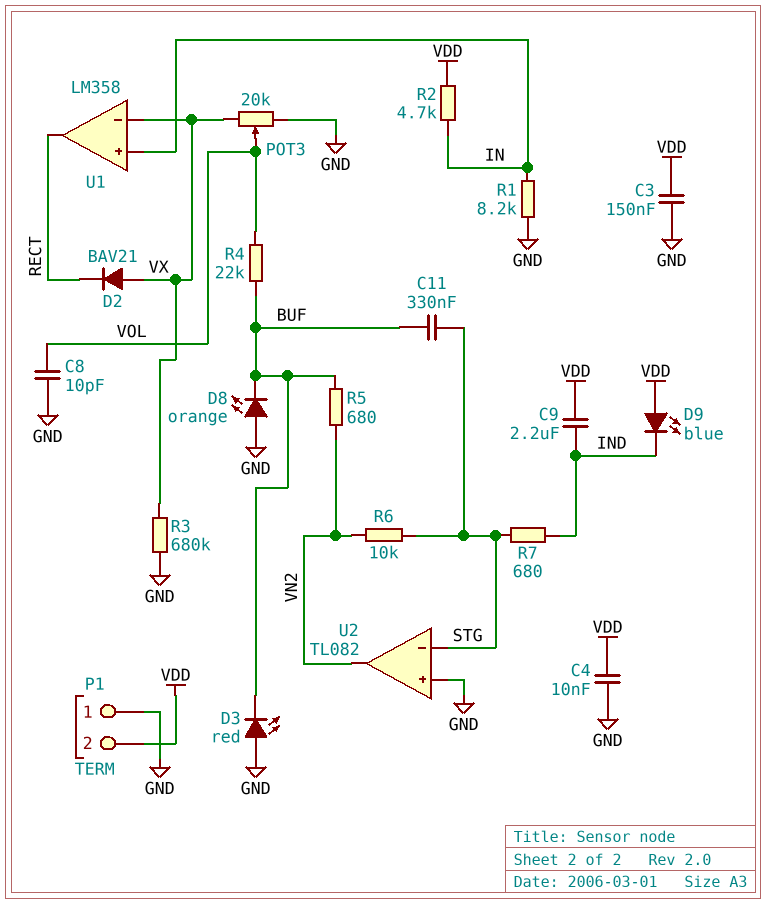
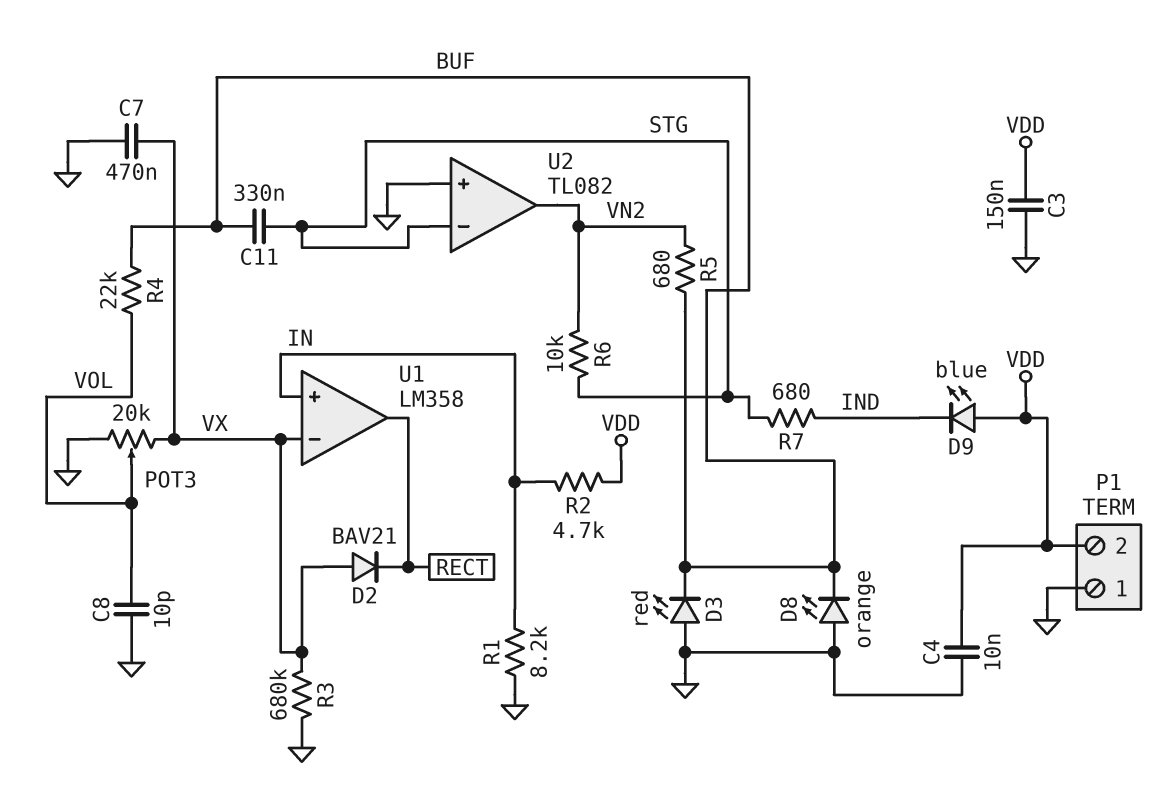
C7: none -> 470nF (GND, VX)
C9: 2.2uF (IND, VDD) -> none

